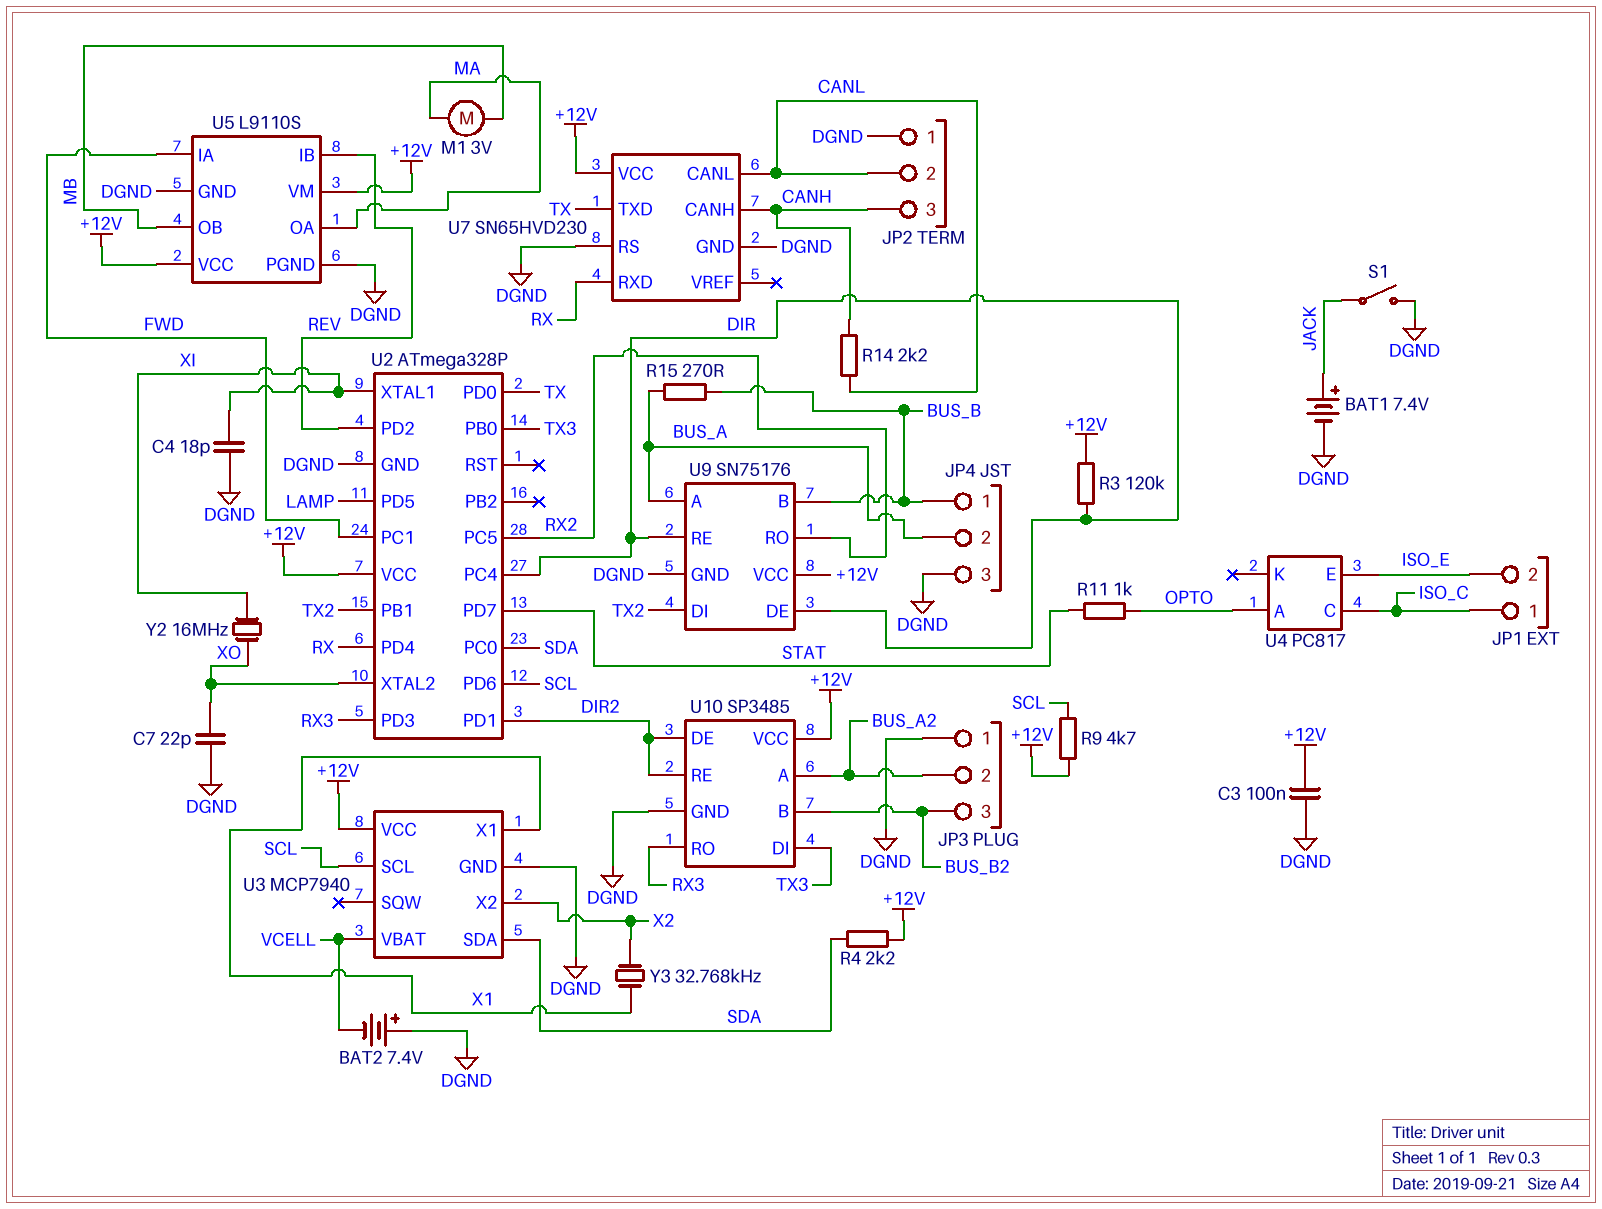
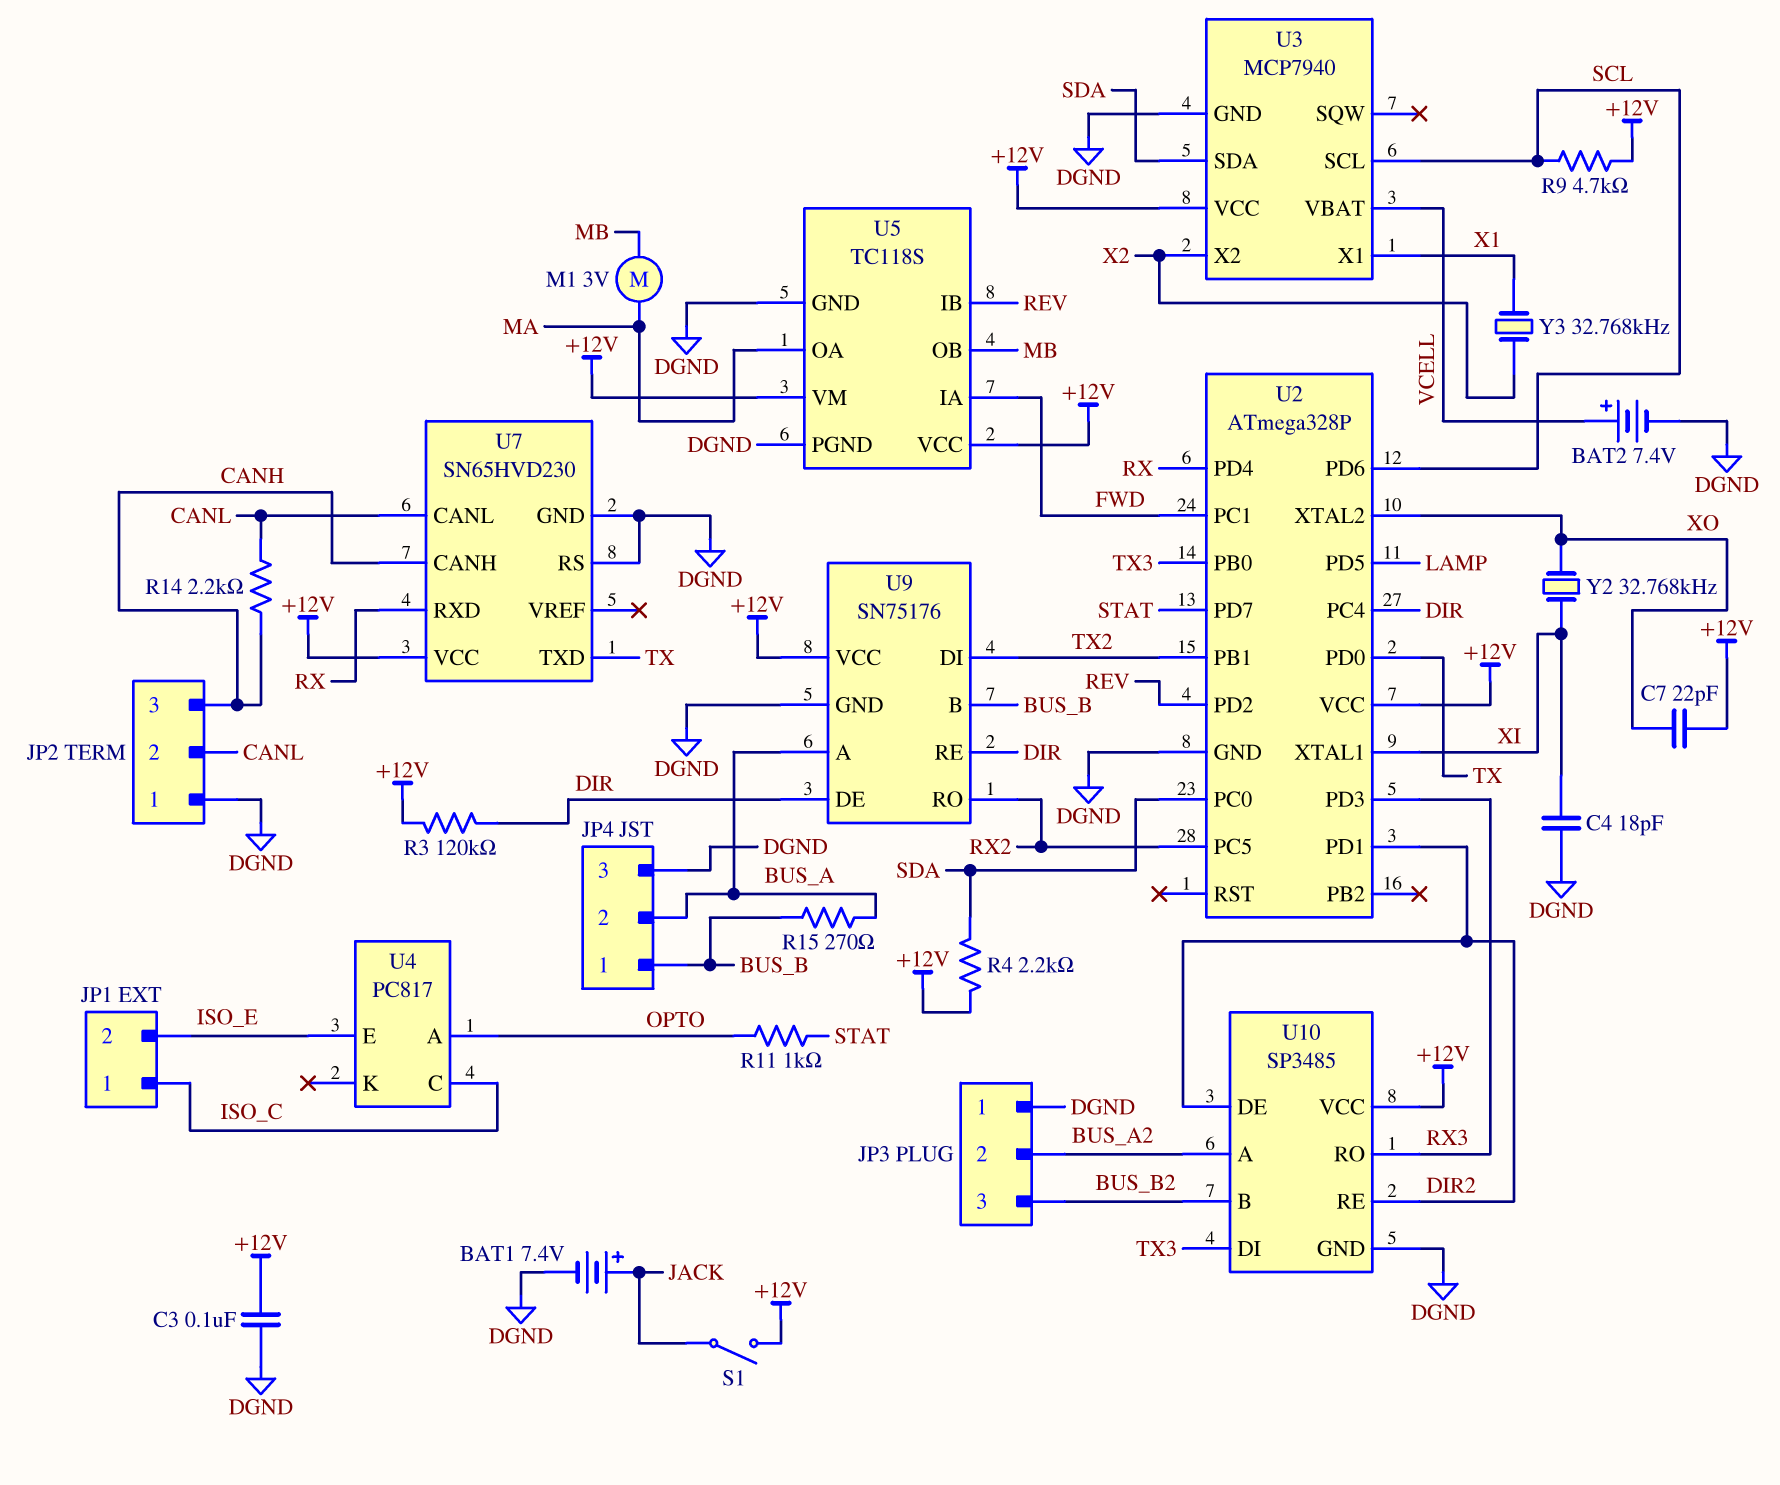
BAT2: 7.4V (plus DGND, minus VCELL) -> 7.4V (plus VCELL, minus DGND)
C7: 22pF (DGND, XO) -> 22pF (+12V, XO)
S1: switch (DGND, JACK) -> switch (+12V, JACK)
U5: L9110S -> TC118S
Y2: 16MHz (XI, XO) -> 32.768kHz (XI, XO)

